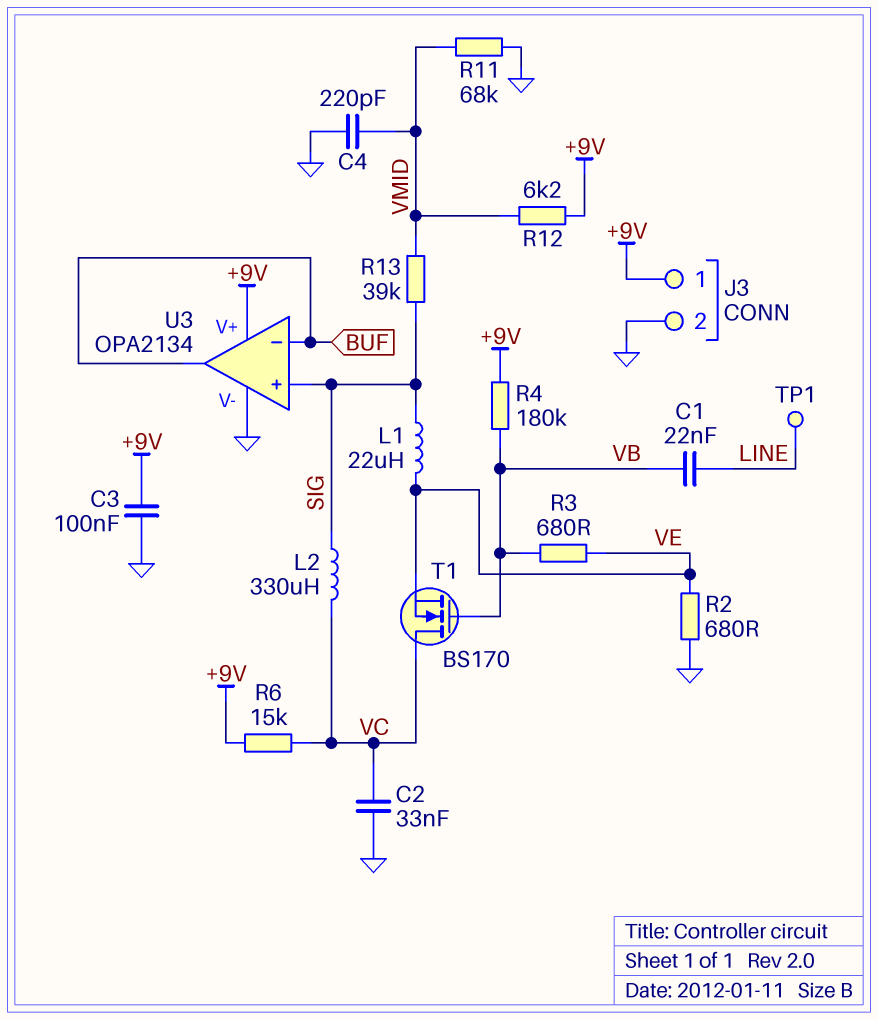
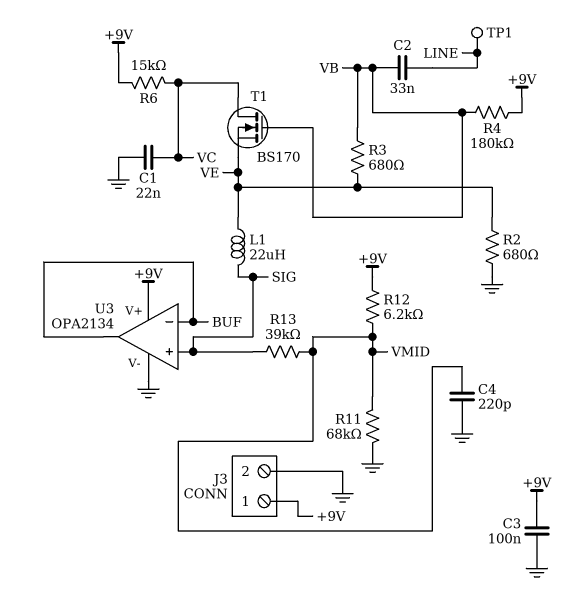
C1: 22nF (LINE, VB) -> 22nF (GND, VC)
C2: 33nF (GND, VC) -> 33nF (LINE, VB)
L2: 330uH (SIG, VC) -> none

